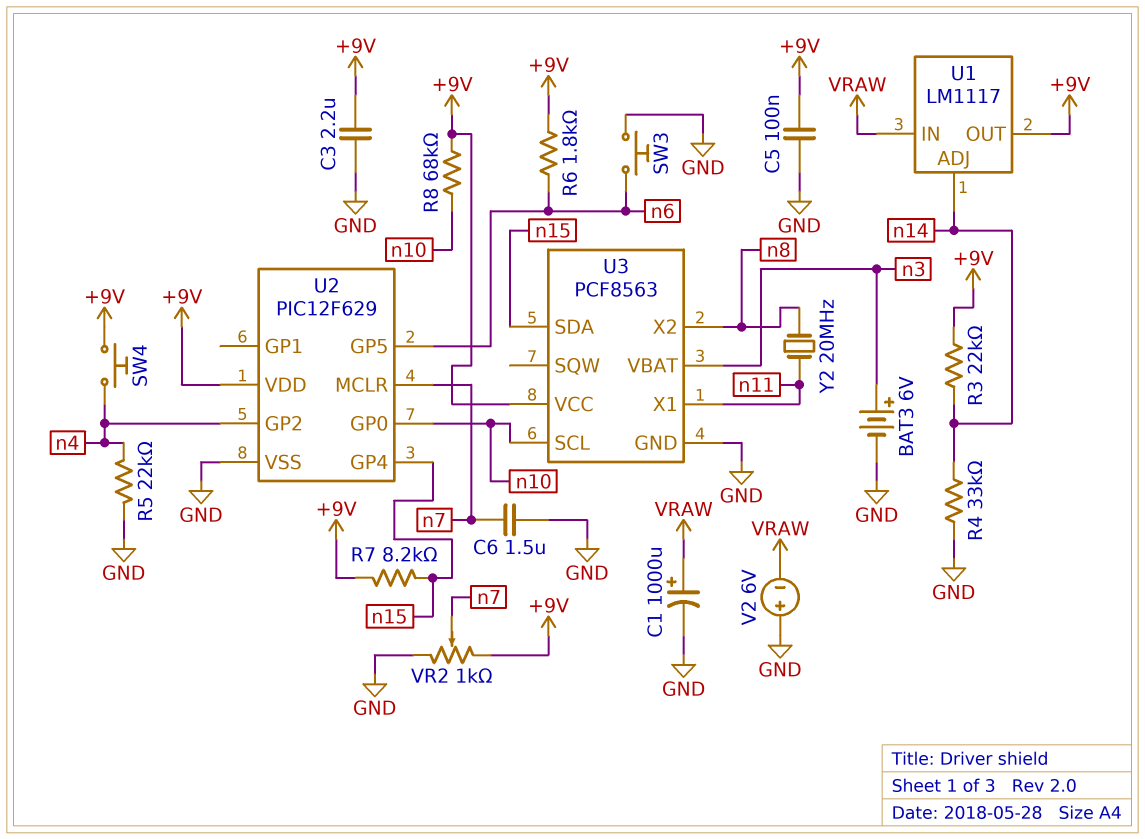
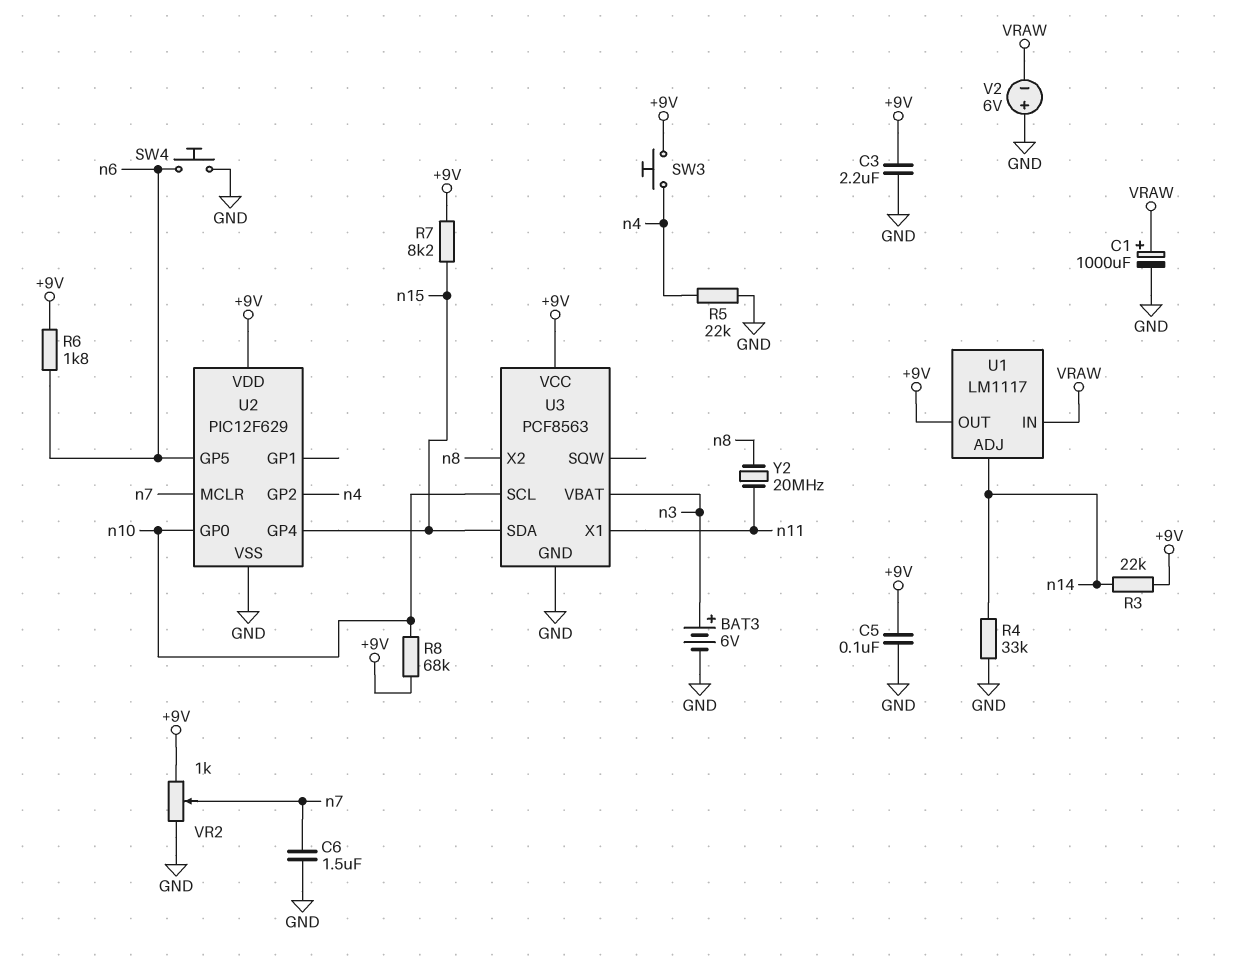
SW3: button (GND, n6) -> button (+9V, n4)
SW4: button (+9V, n4) -> button (GND, n6)

